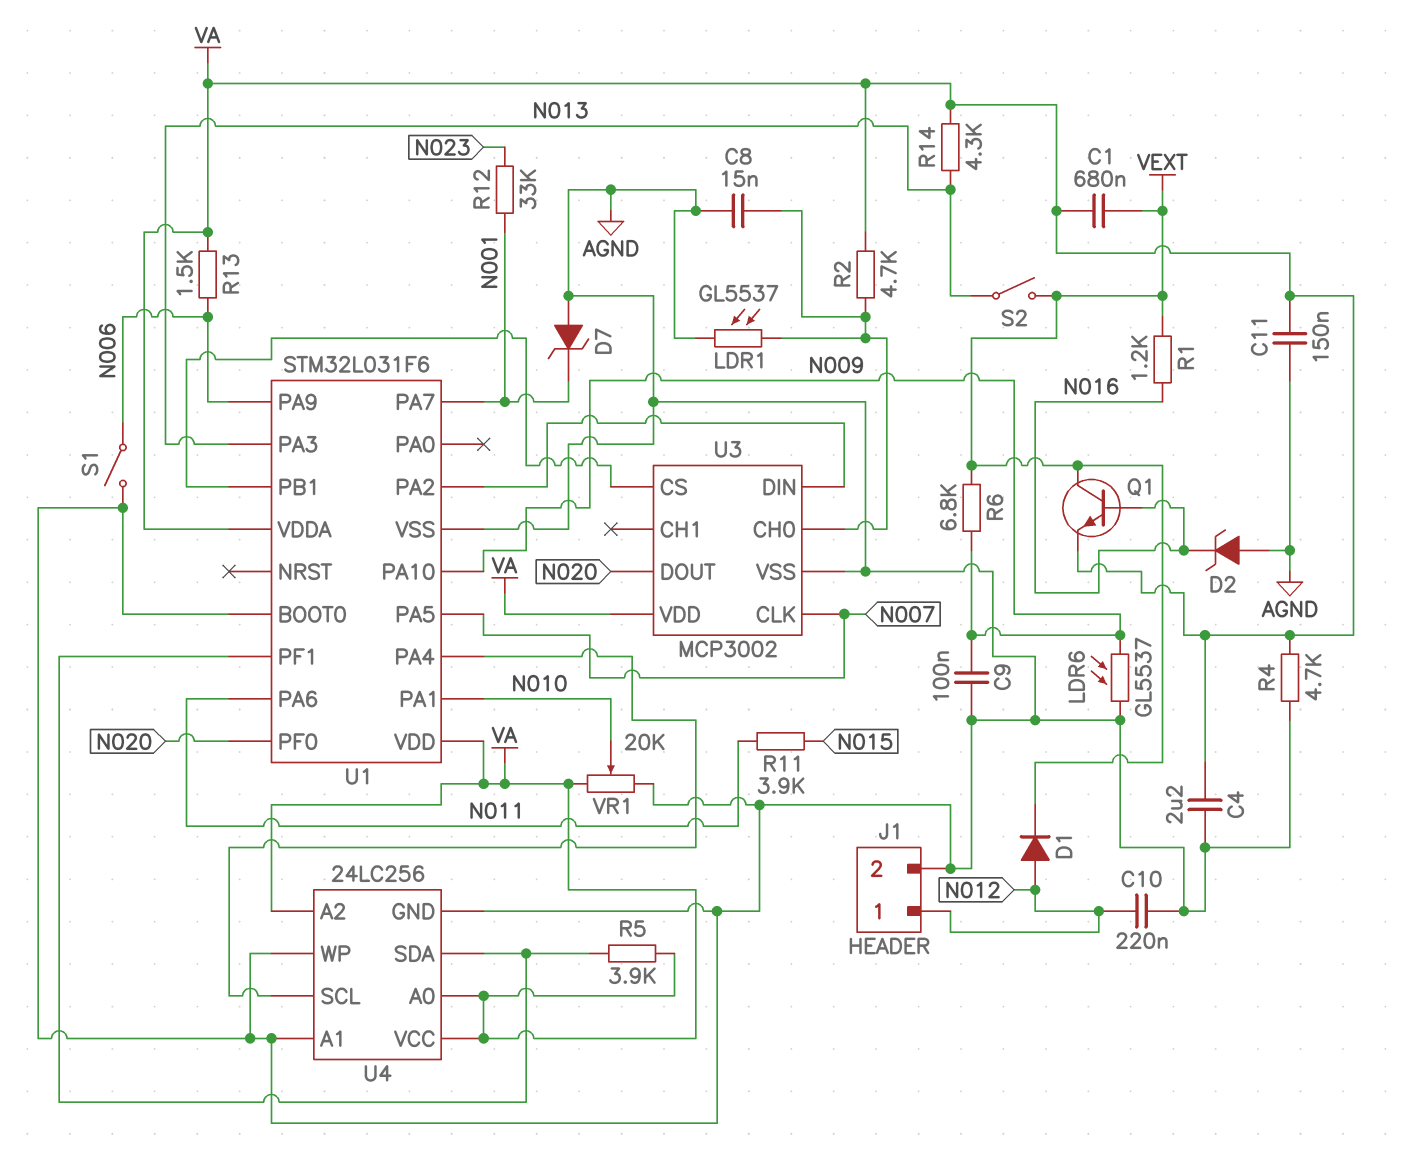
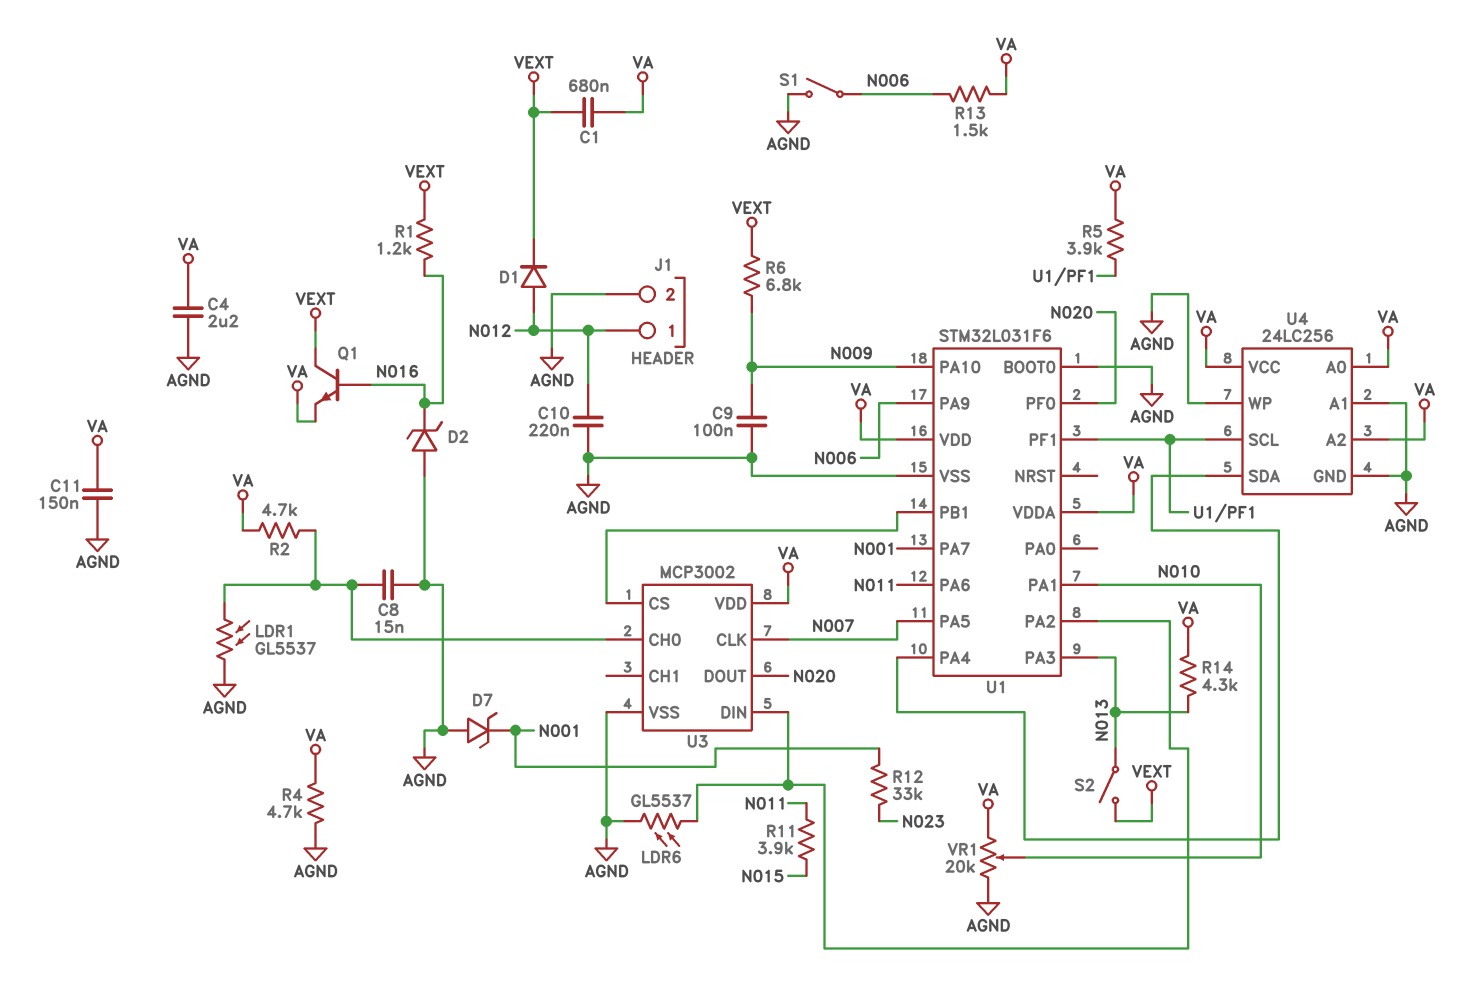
LDR6: GL5537 (AGND, N009) -> GL5537 (AGND, U1/PA2)
U4 pin SCL: U1/PA4 -> U1/PF1
U4 pin SDA: U1/PF1 -> U1/PA4

